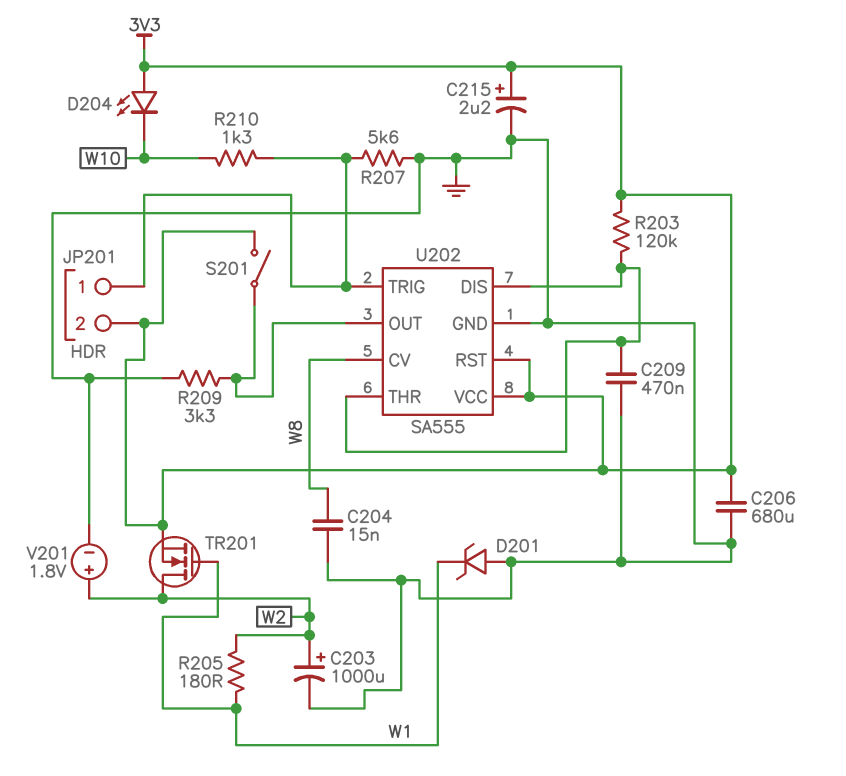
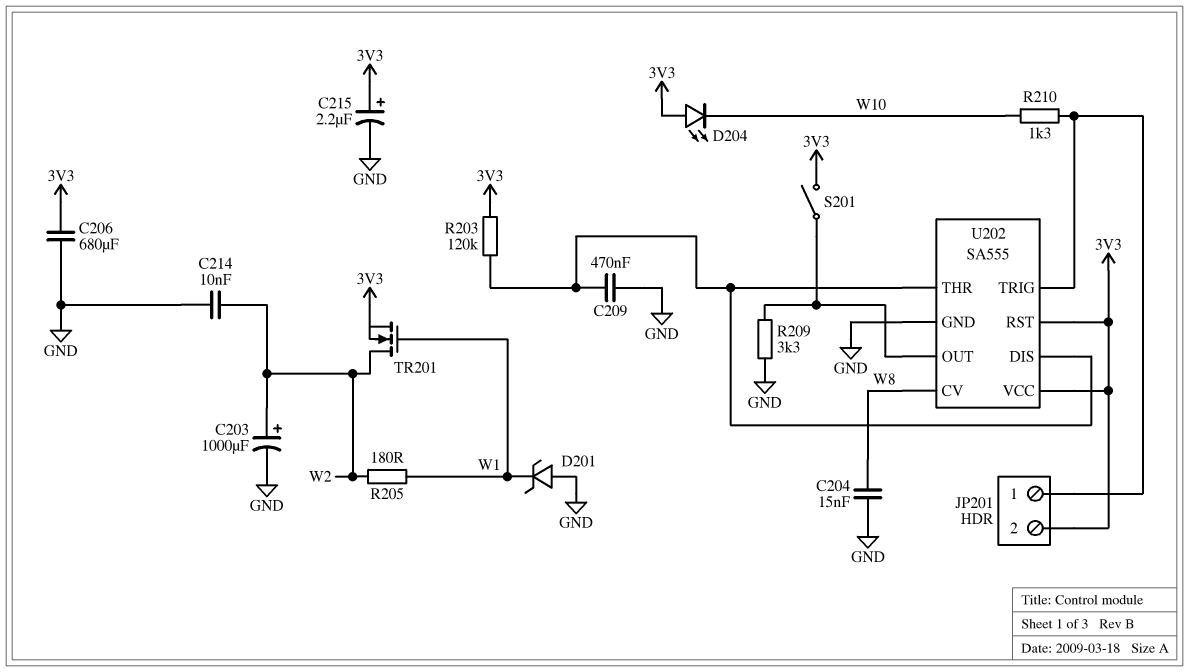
C214: none -> 10nF (GND, W2)
R207: 5.6k (GND, JP201/1) -> none
V201: 1.8V (plus W2, minus GND) -> none

